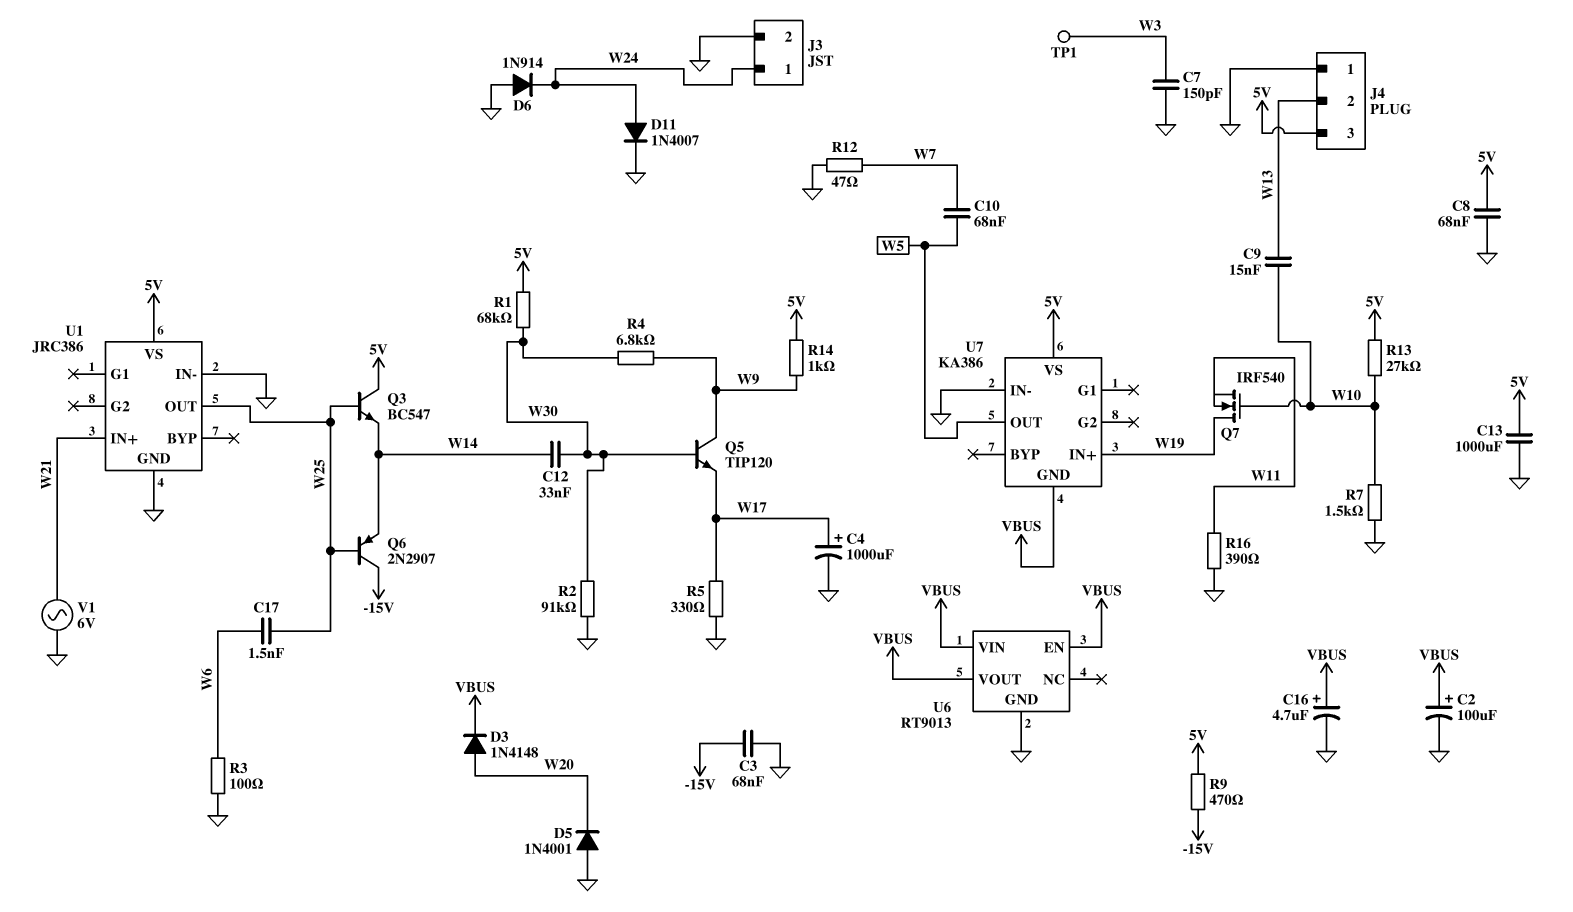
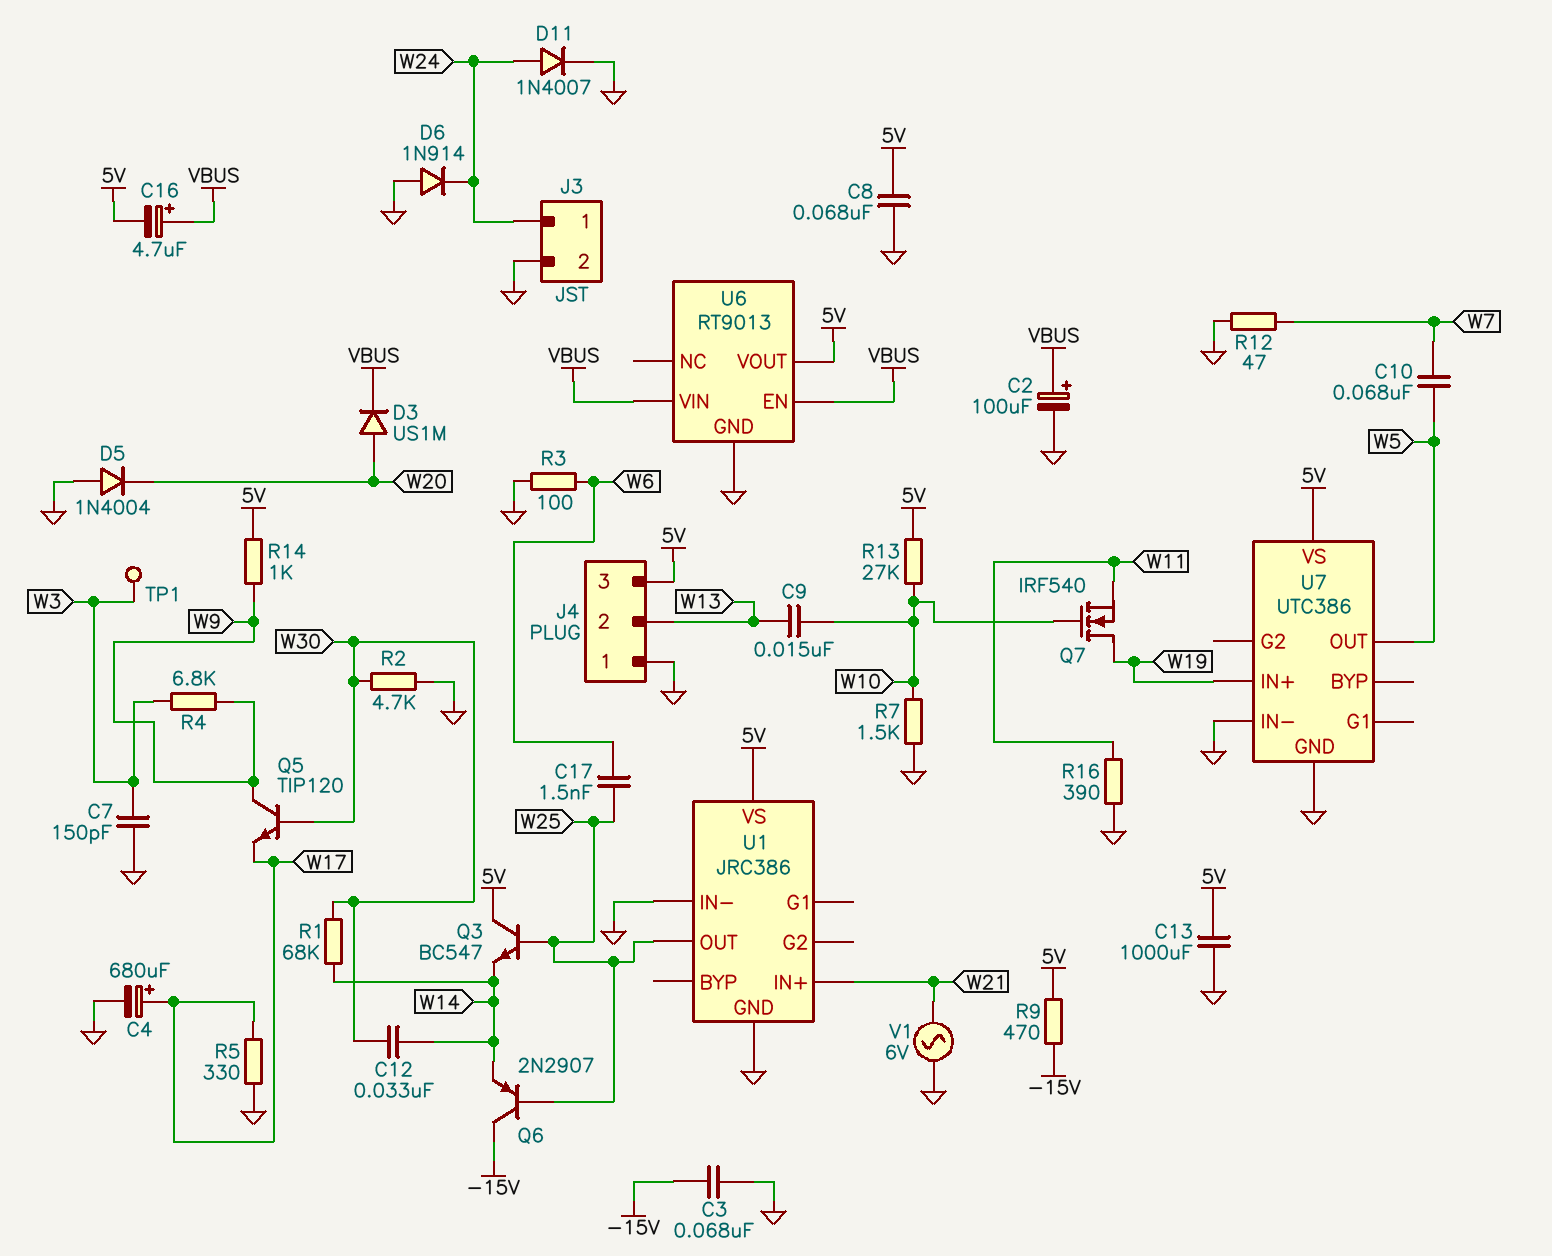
C4: 1000uF (plus W17, minus GND) -> 680uF (plus W17, minus GND)
C16: 4.7uF (plus VBUS, minus GND) -> 4.7uF (plus VBUS, minus 5V)
D3: diode 1N4148 (A W20, K VBUS) -> diode US1M (A W20, K VBUS)
D5: diode 1N4001 (A GND, K W20) -> diode 1N4004 (A GND, K W20)
R1: 68k (5V, W30) -> 68k (W14, W30)
R2: 91k (GND, W30) -> 4.7k (GND, W30)
R4: 6.8k (W9, W30) -> 6.8k (W3, W9)
U6 pin VOUT: VBUS -> 5V
U7: KA386 -> UTC386
U7 pin GND: VBUS -> GND

